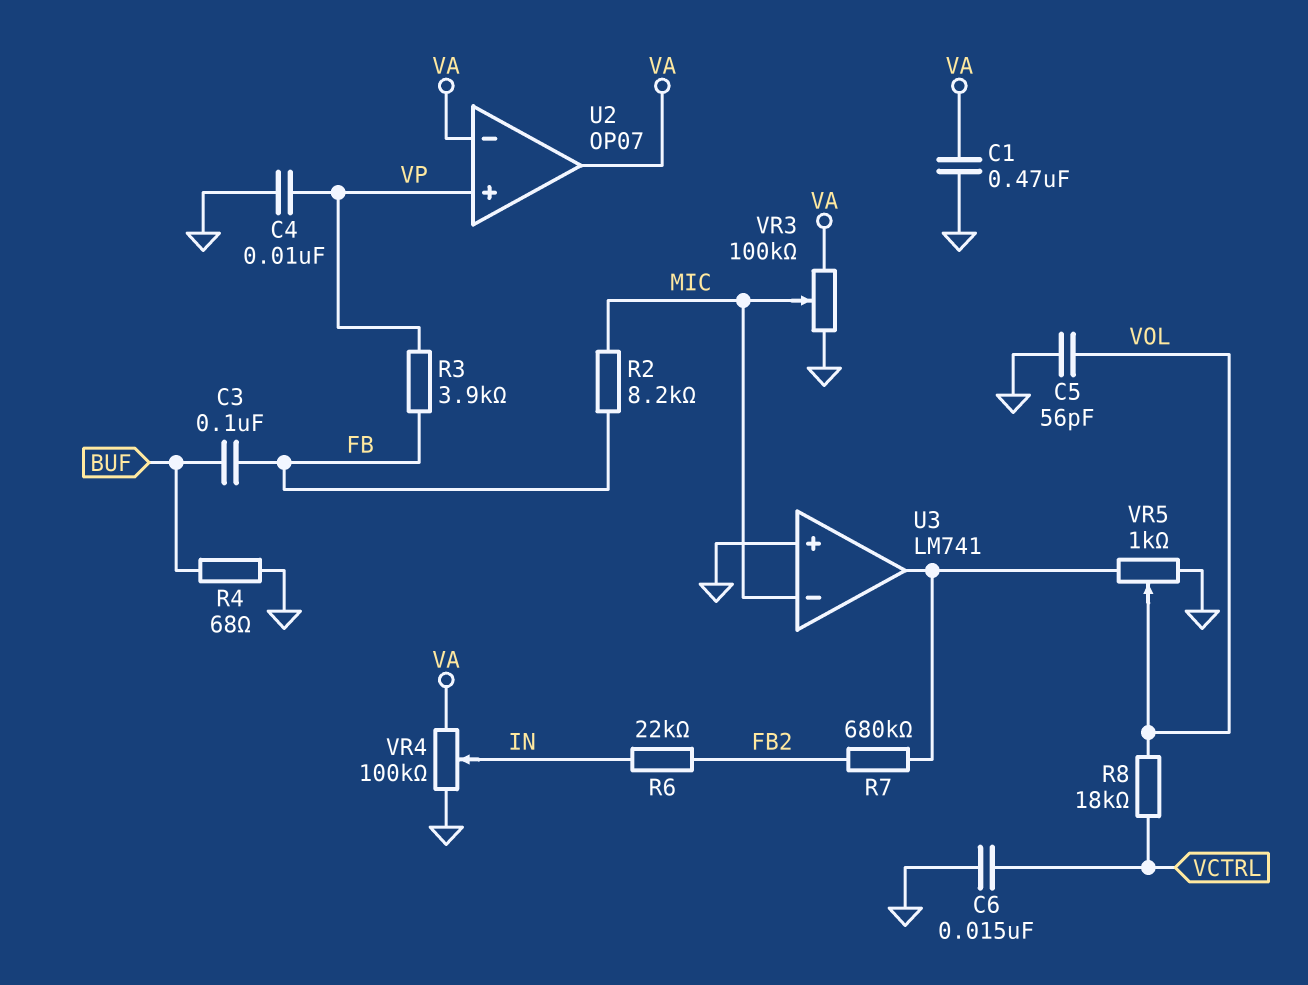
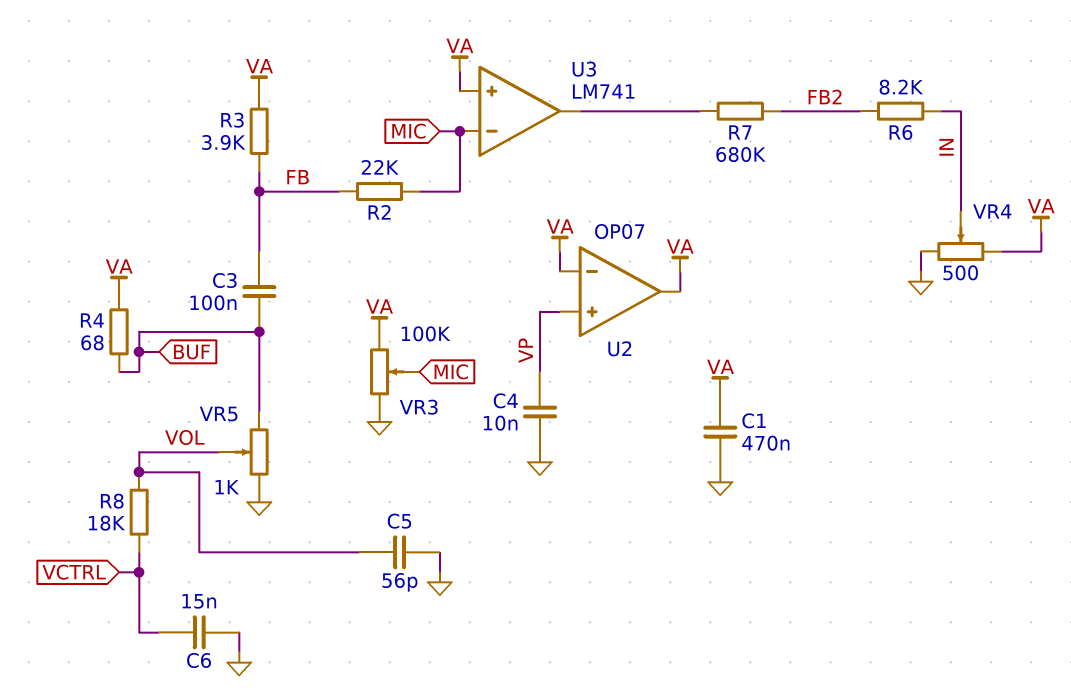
R2: 8.2k (FB, MIC) -> 22k (FB, MIC)
R3: 3.9k (FB, VP) -> 3.9k (FB, VA)
R4: 68 (BUF, GND) -> 68 (BUF, VA)
R6: 22k (FB2, IN) -> 8.2k (FB2, IN)
U3 pin in+: GND -> VA
VR4: 100k (GND, VA, wiper IN) -> 500 (GND, VA, wiper IN)
VR5: 1k (GND, U3/out, wiper VOL) -> 1k (BUF, GND, wiper VOL)

